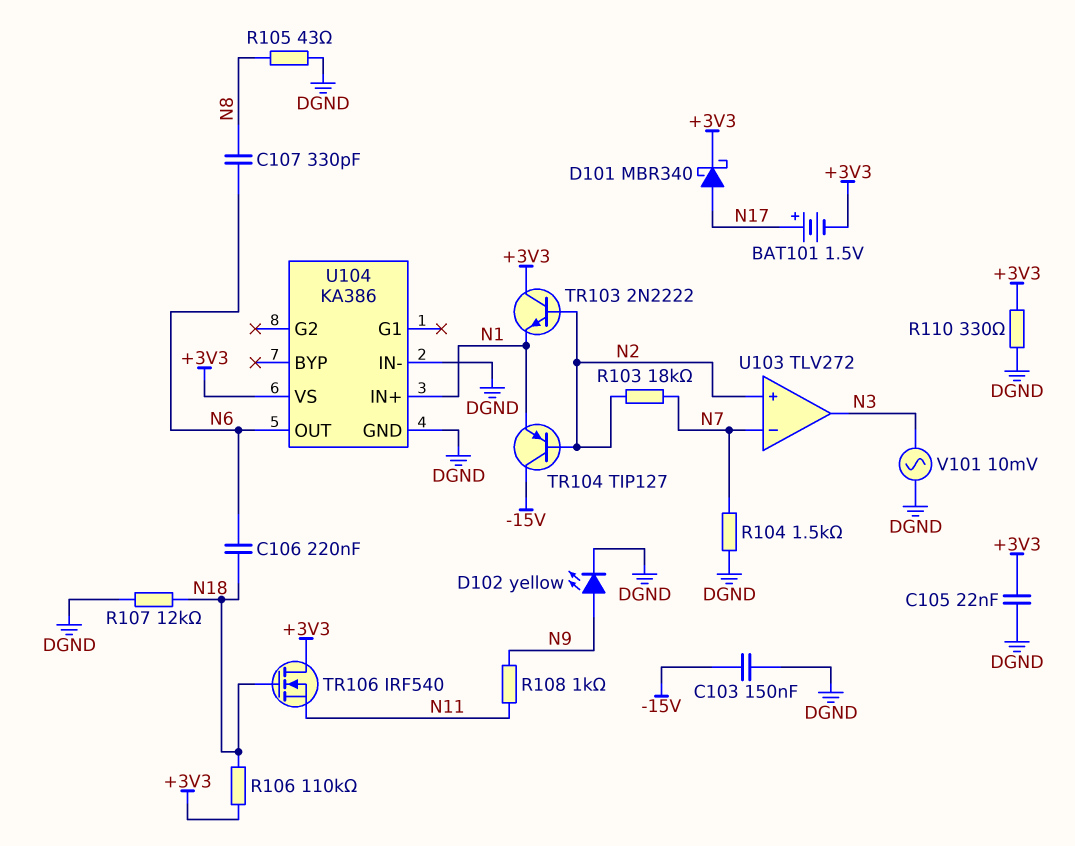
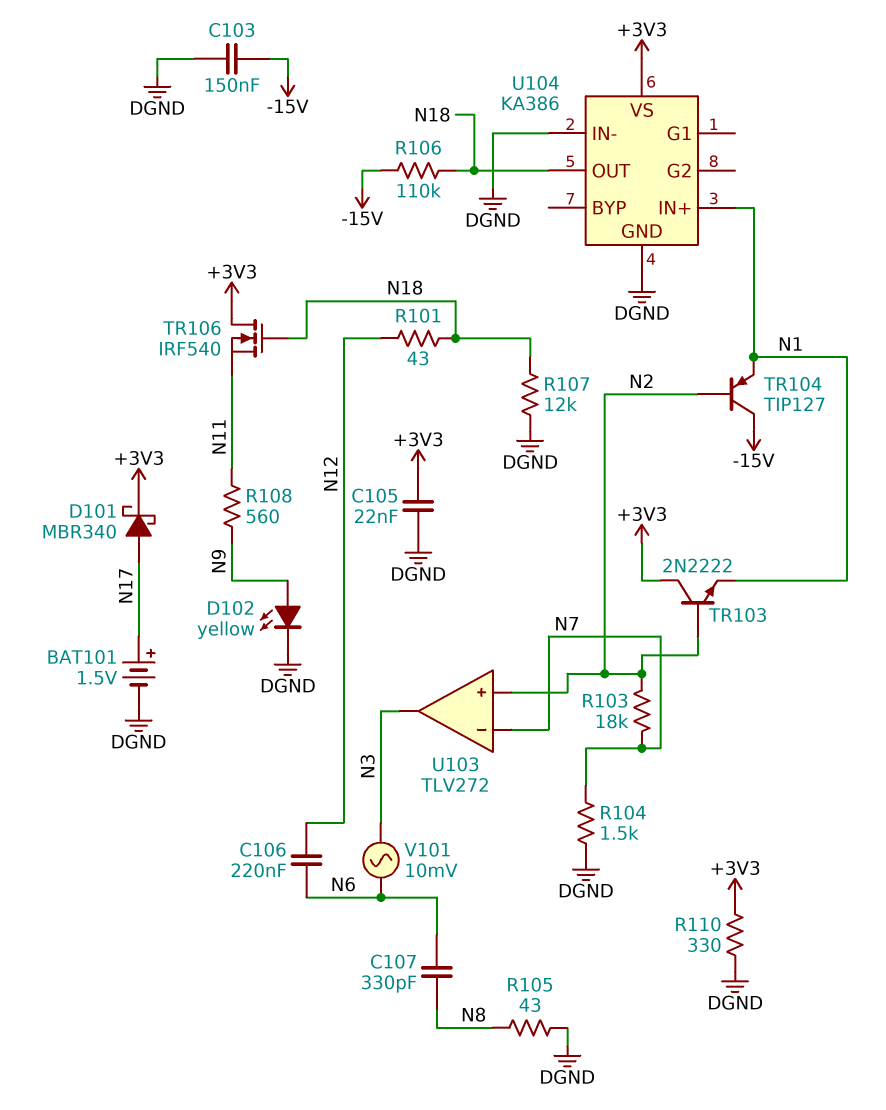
BAT101: 1.5V (plus N17, minus +3V3) -> 1.5V (plus N17, minus DGND)
C106: 220nF (N6, N18) -> 220nF (N6, N12)
R101: none -> 43 (N12, N18)
R106: 110k (+3V3, N18) -> 110k (-15V, N18)
R108: 1k (N9, N11) -> 560 (N9, N11)
U104 pin OUT: N6 -> N18
V101: AC 10mV (DGND, N3) -> AC 10mV (N3, N6)

